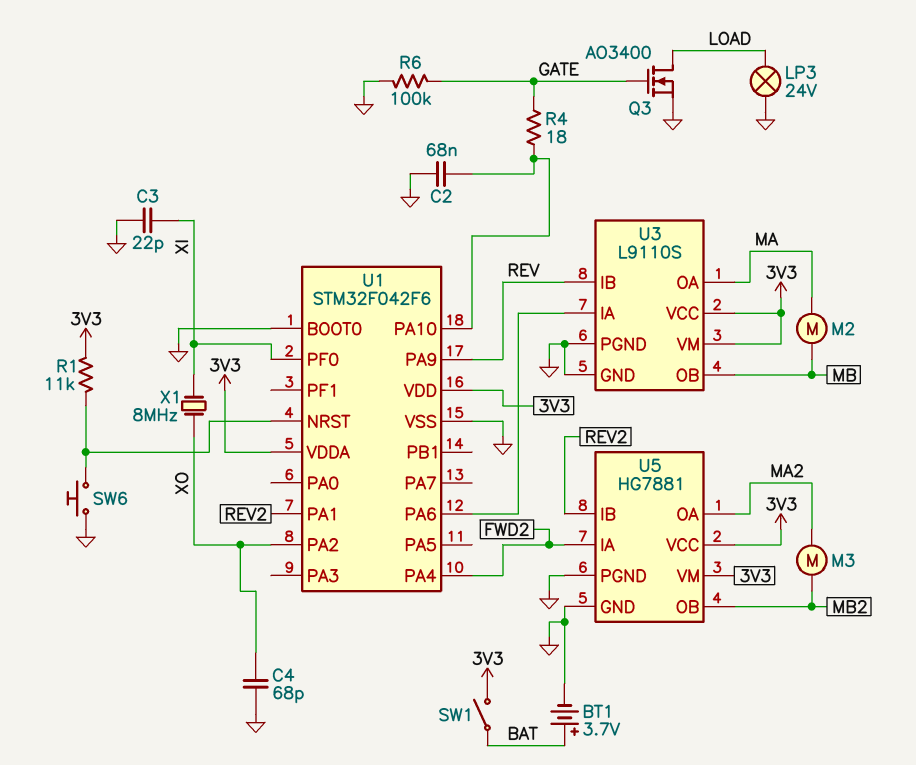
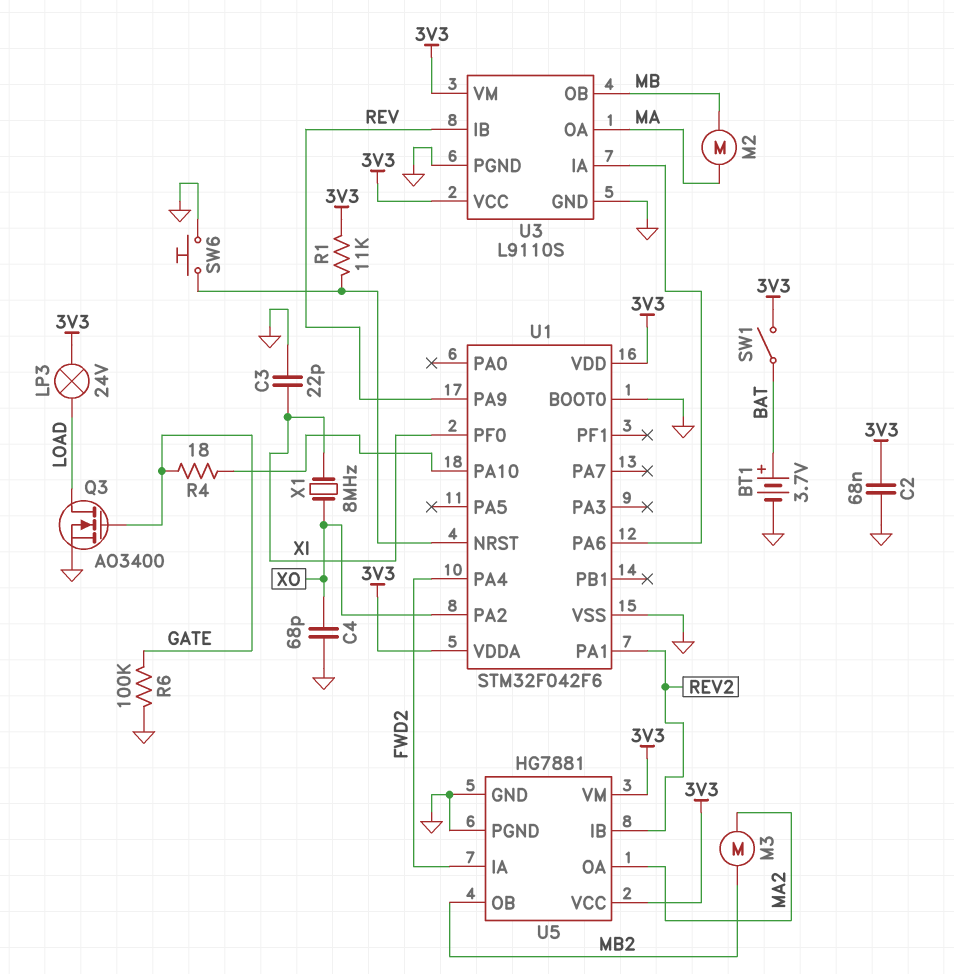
C2: 68nF (GND, U1/PA10) -> 68nF (3V3, GND)
LP3: lamp 24V (GND, LOAD) -> lamp 24V (3V3, LOAD)

